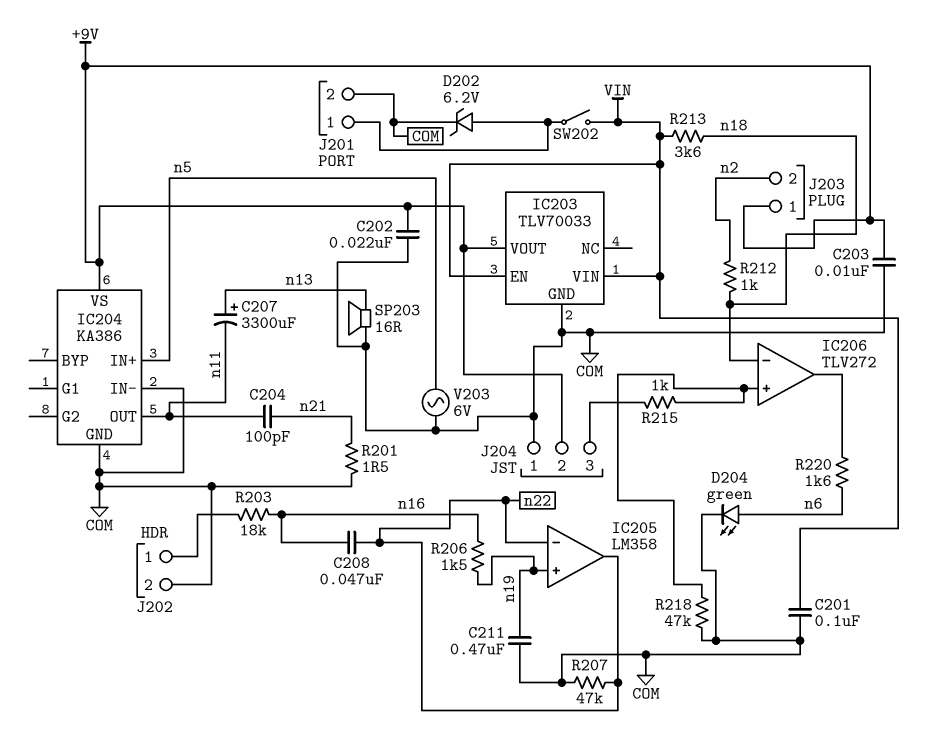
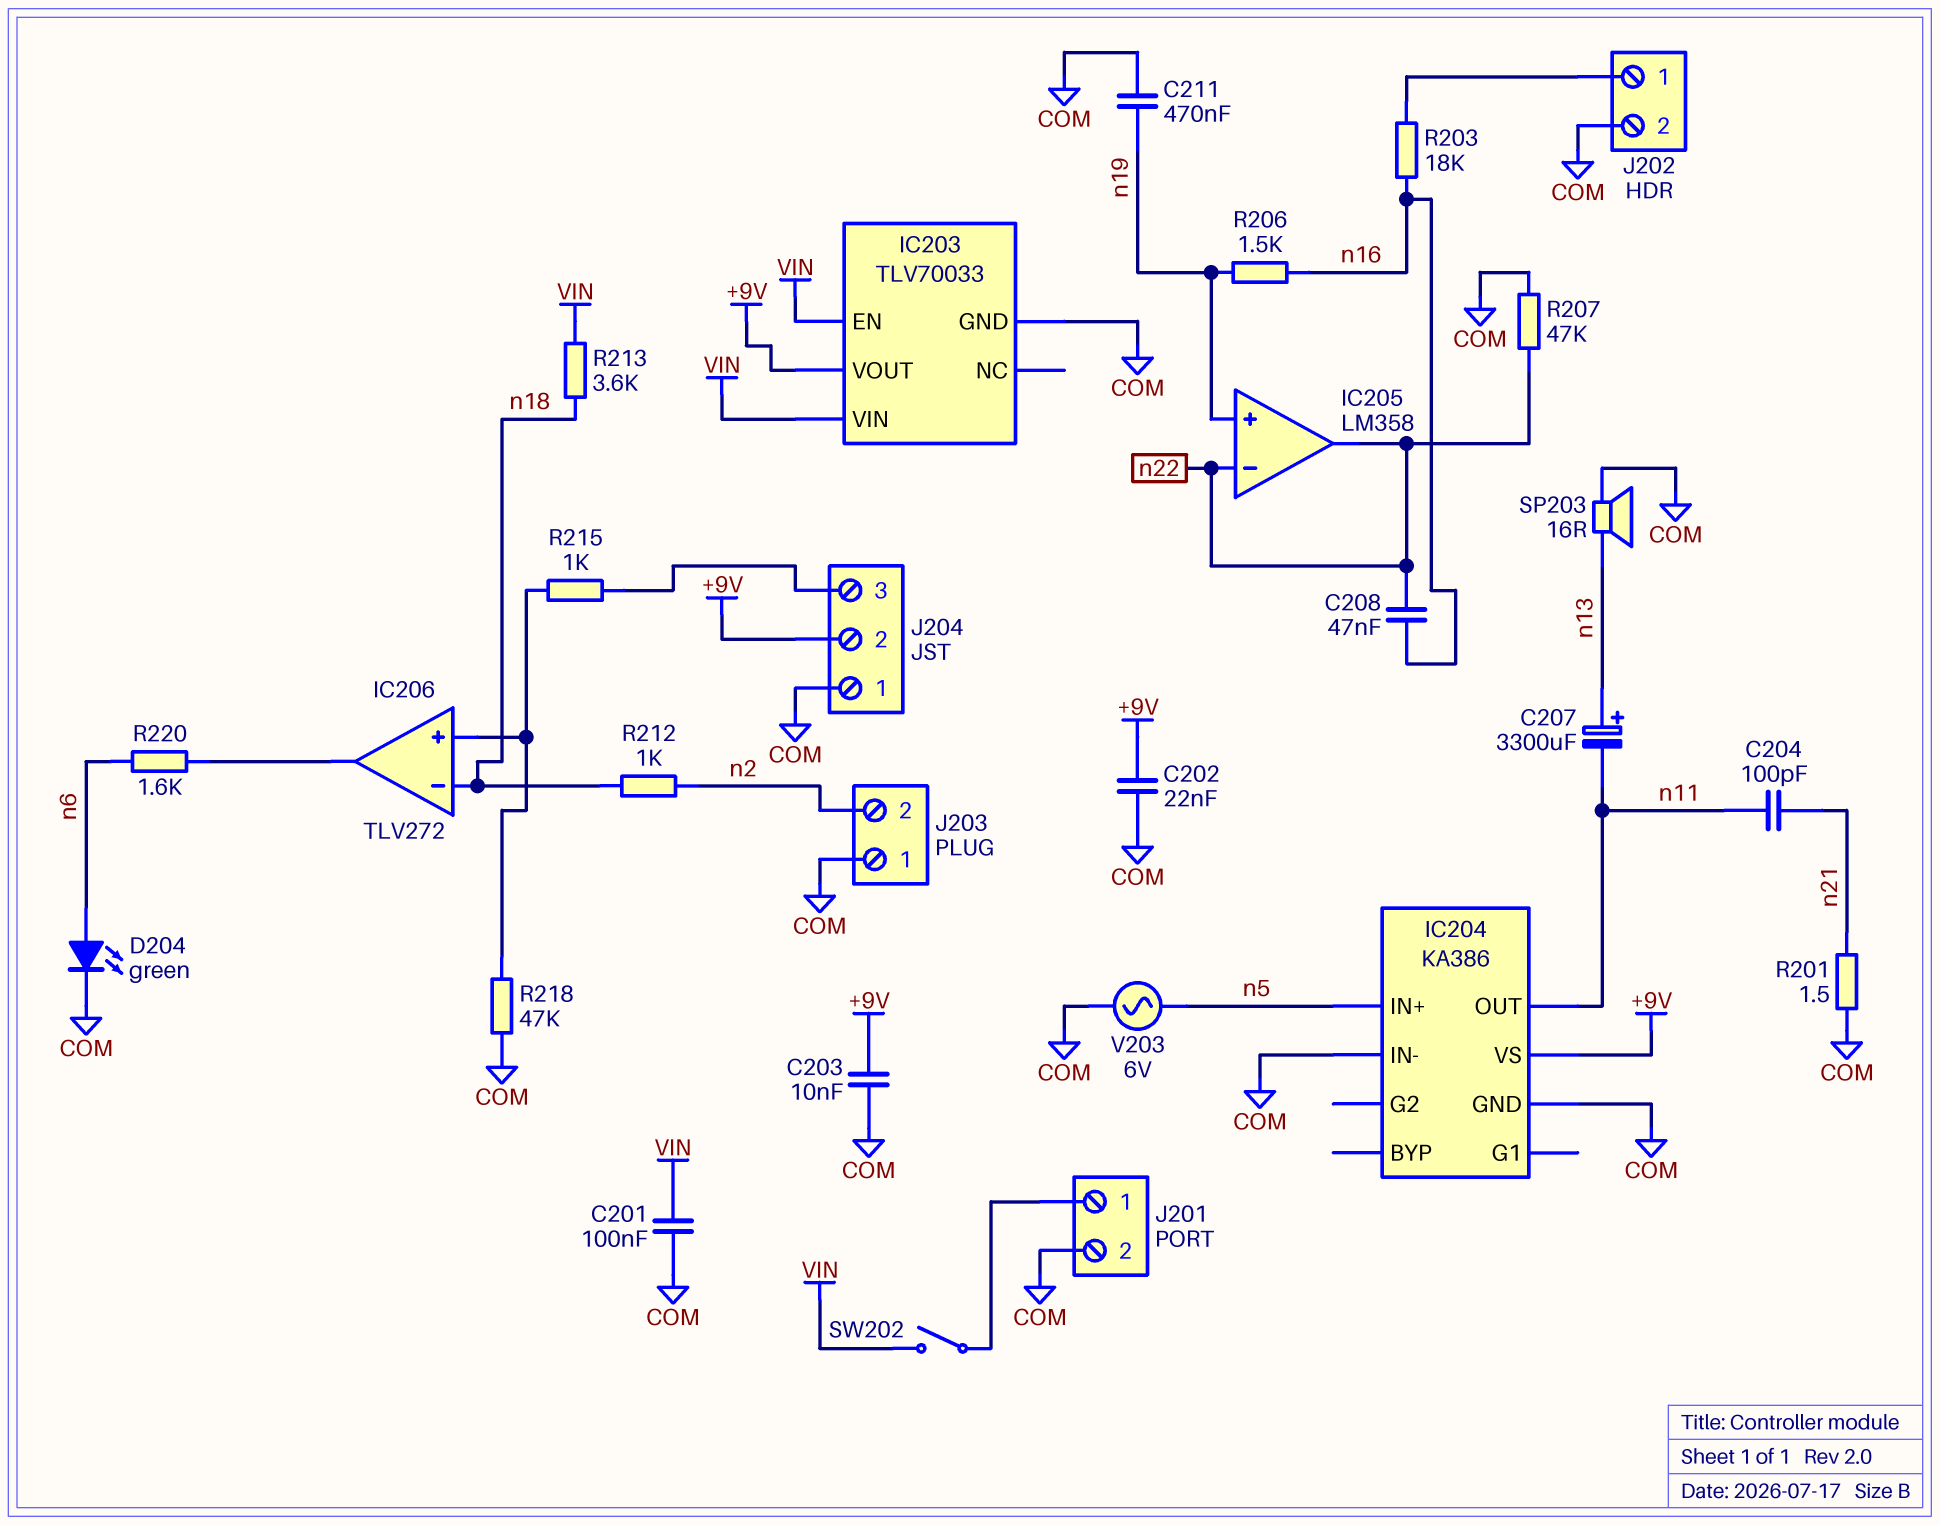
D202: zener 6.2V (A J201/1, K COM) -> none
J203 pin 1: +9V -> COM

